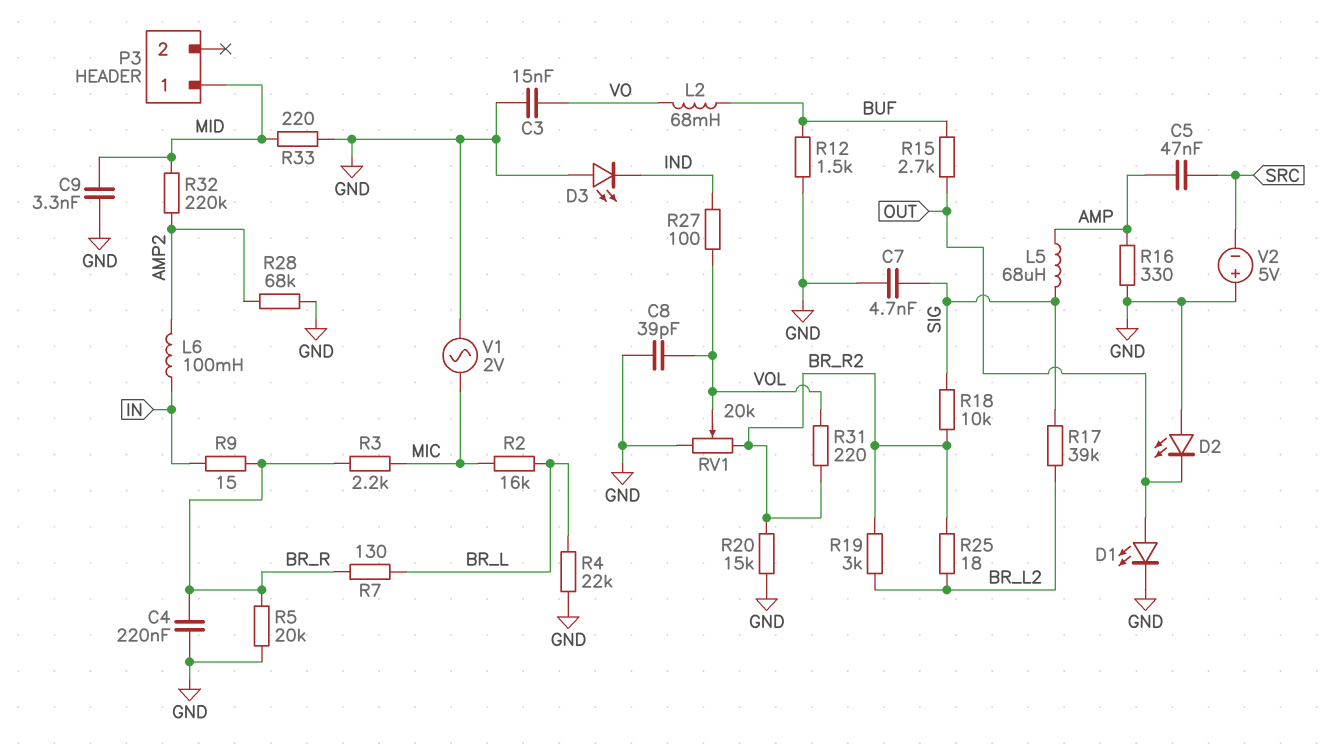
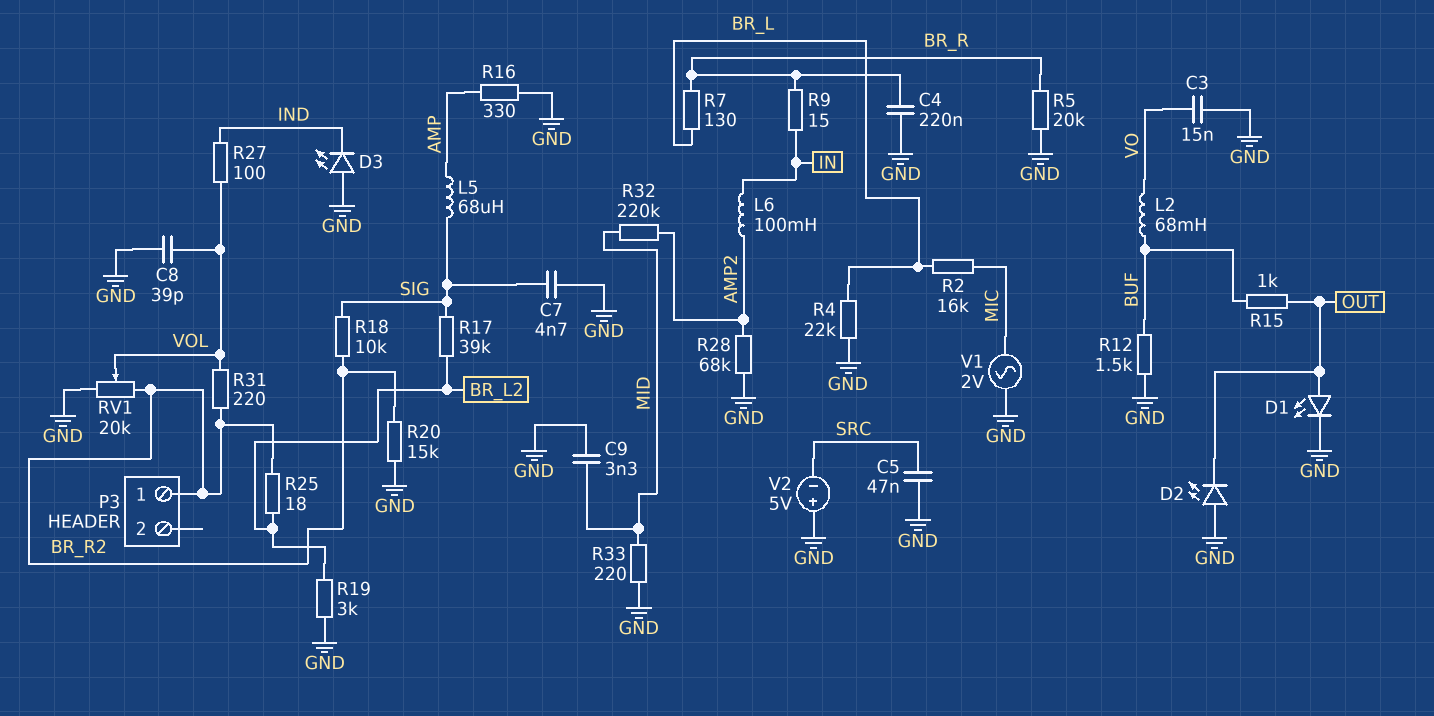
C5: 47nF (AMP, SRC) -> 47nF (GND, SRC)
P3 pin 1: MID -> BR_R2
R3: 2.2k (BR_R, MIC) -> none
R15: 2.7k (BUF, OUT) -> 1k (BUF, OUT)
R19: 3k (BR_L2, BR_R2) -> 3k (BR_L2, GND)

